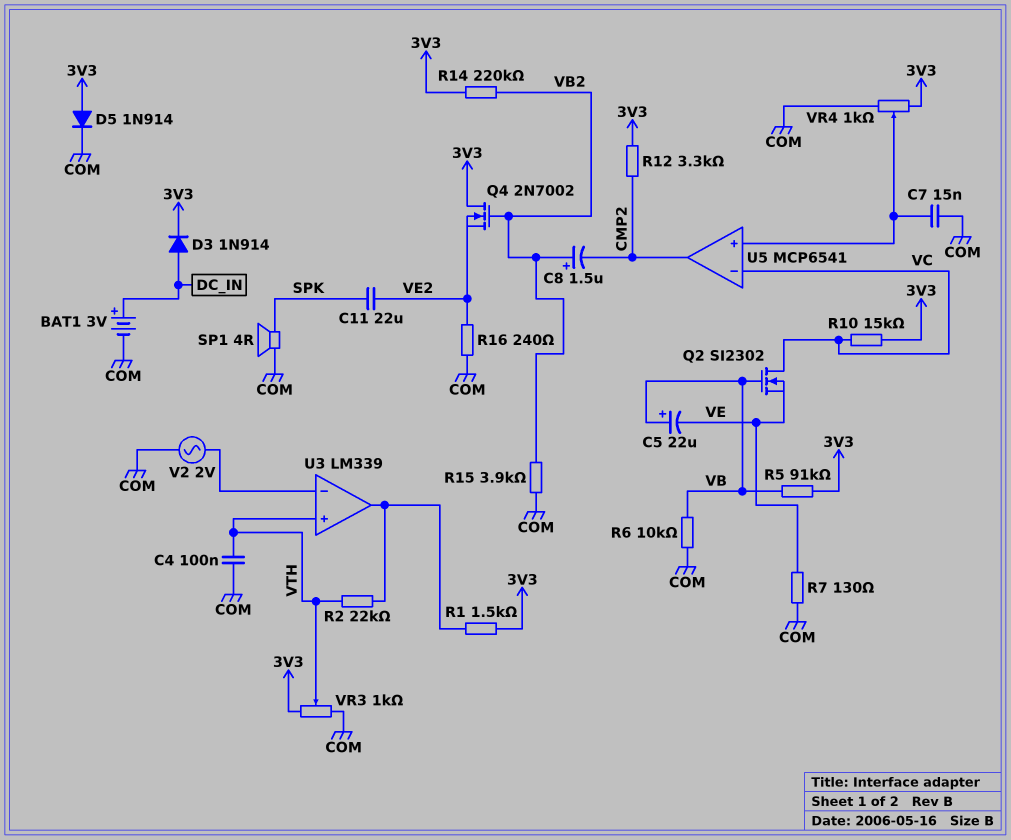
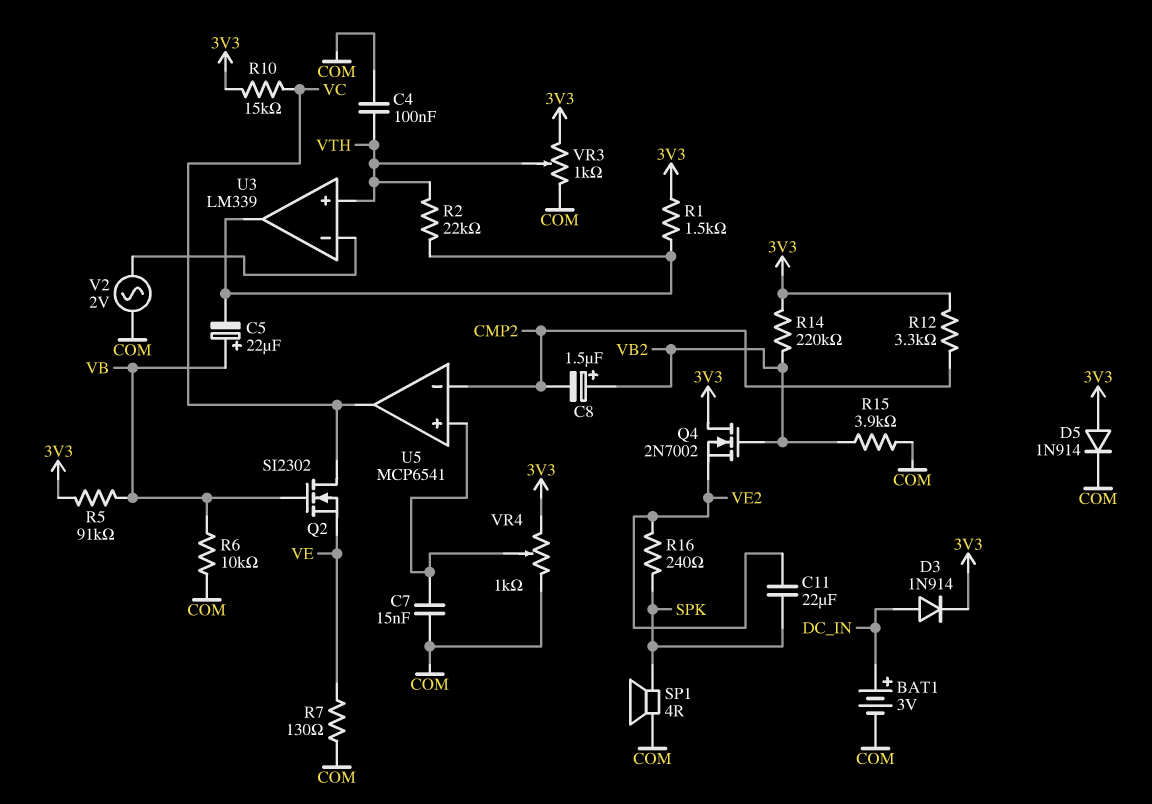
C5: 22uF (plus VB, minus VE) -> 22uF (plus VB, minus U3/out)
R16: 240 (COM, VE2) -> 240 (SPK, VE2)
U5 pin in-: VC -> CMP2
U5 pin out: CMP2 -> VC

